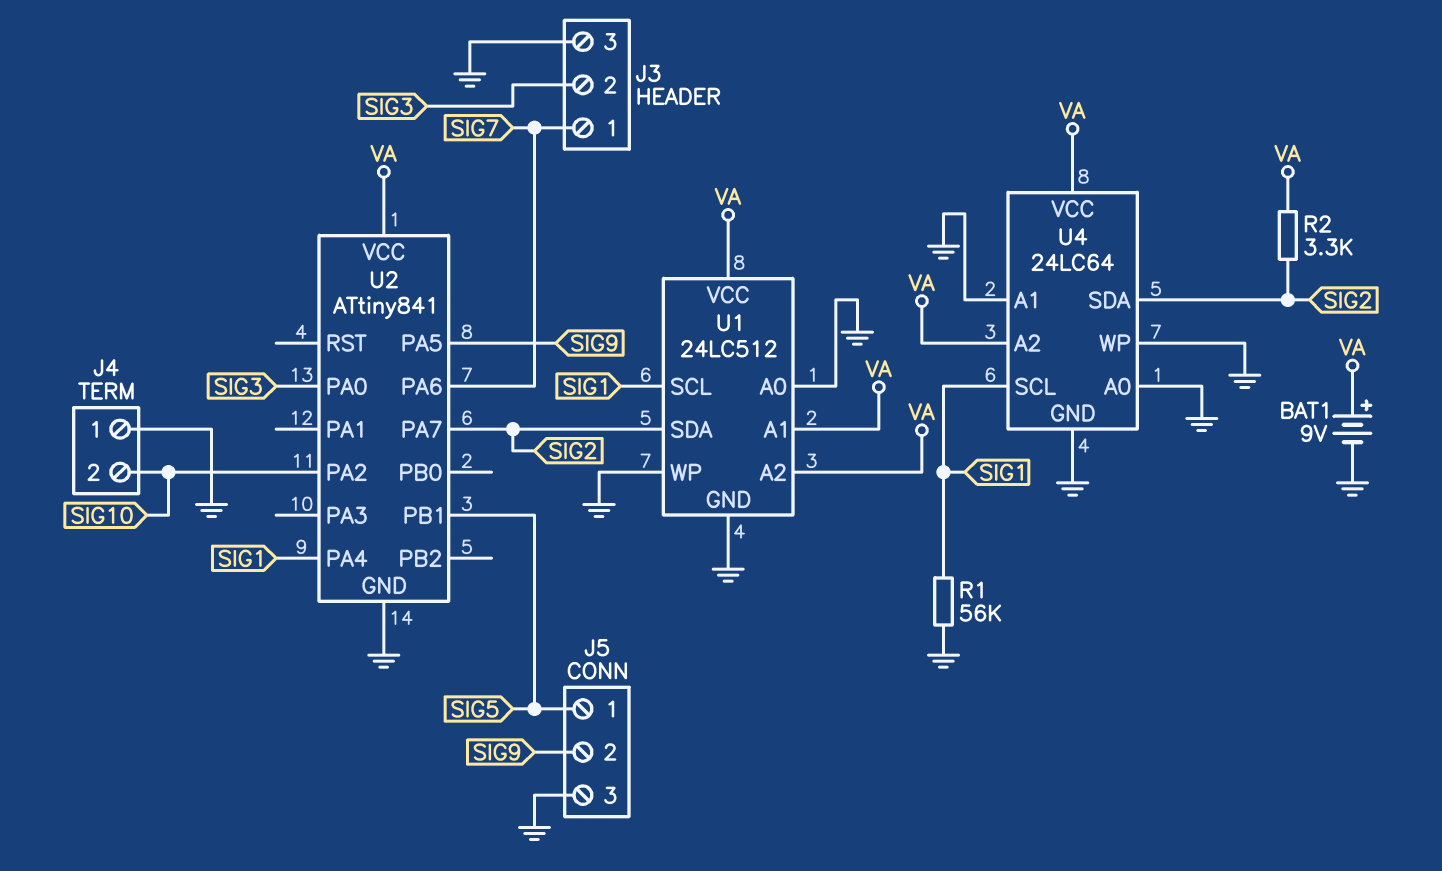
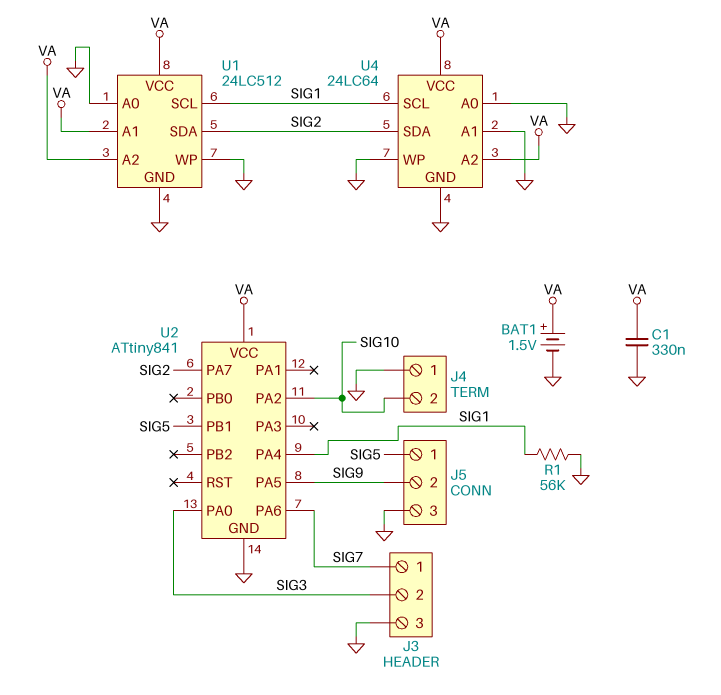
BAT1: 9V (plus VA, minus GND) -> 1.5V (plus VA, minus GND)
C1: none -> 330nF (GND, VA)
R2: 3.3k (SIG2, VA) -> none

